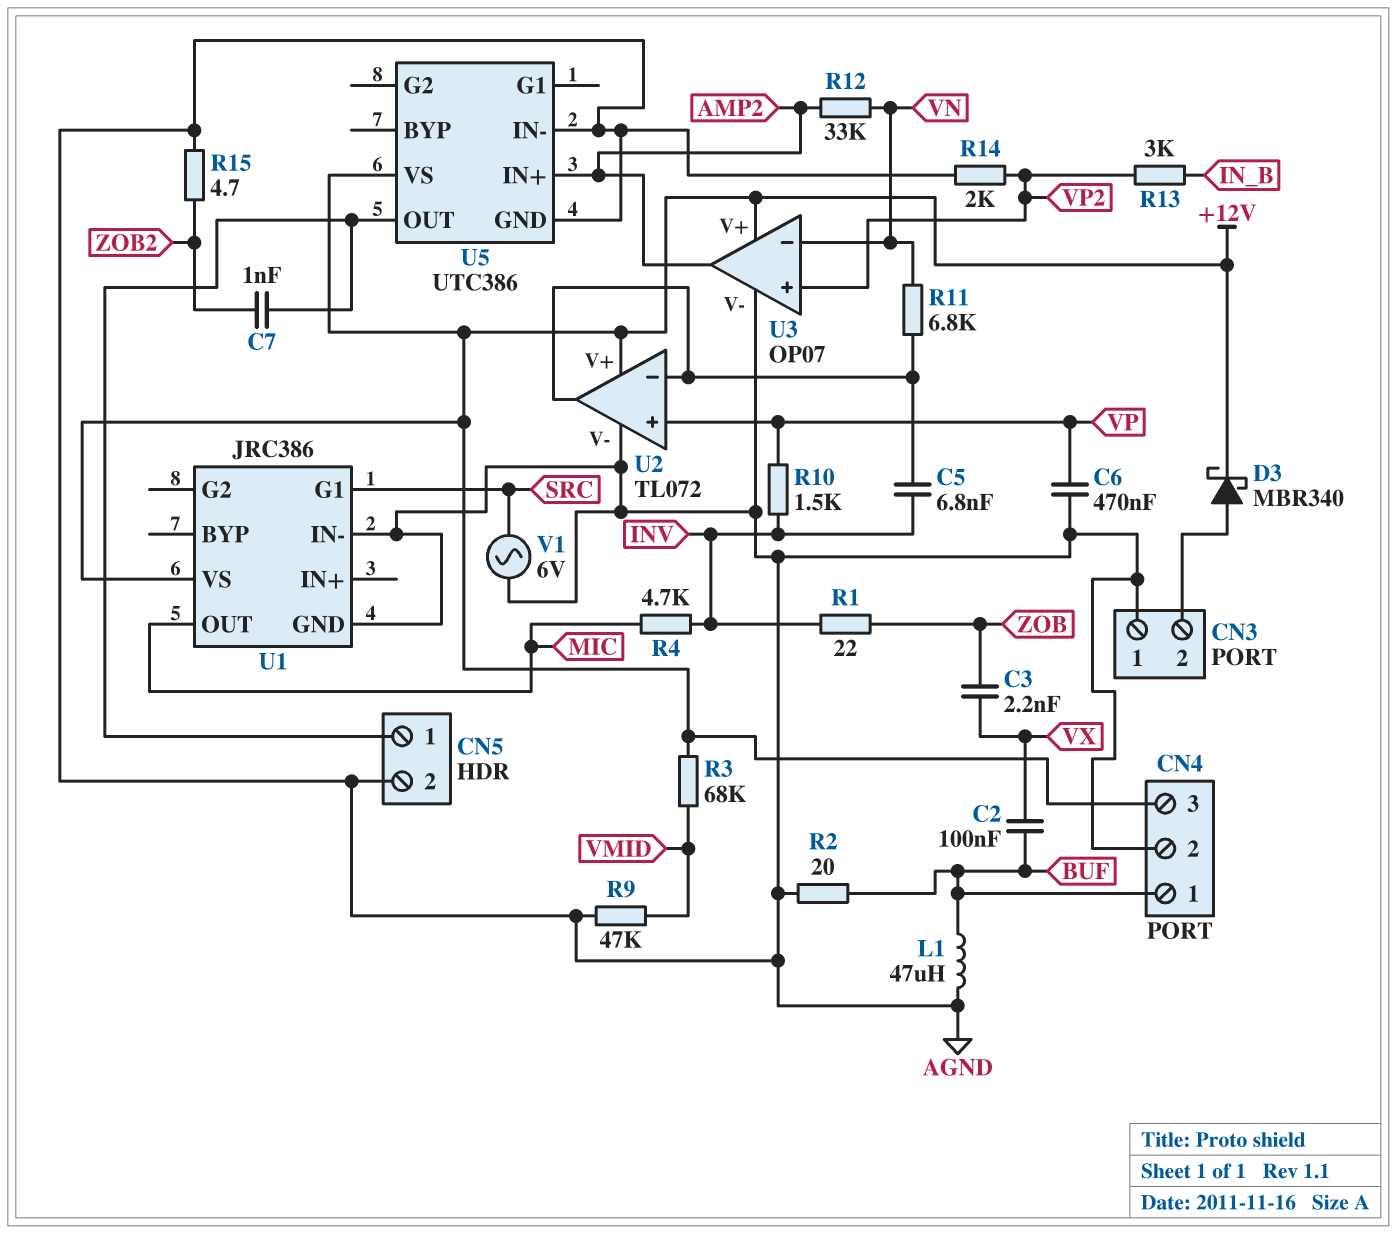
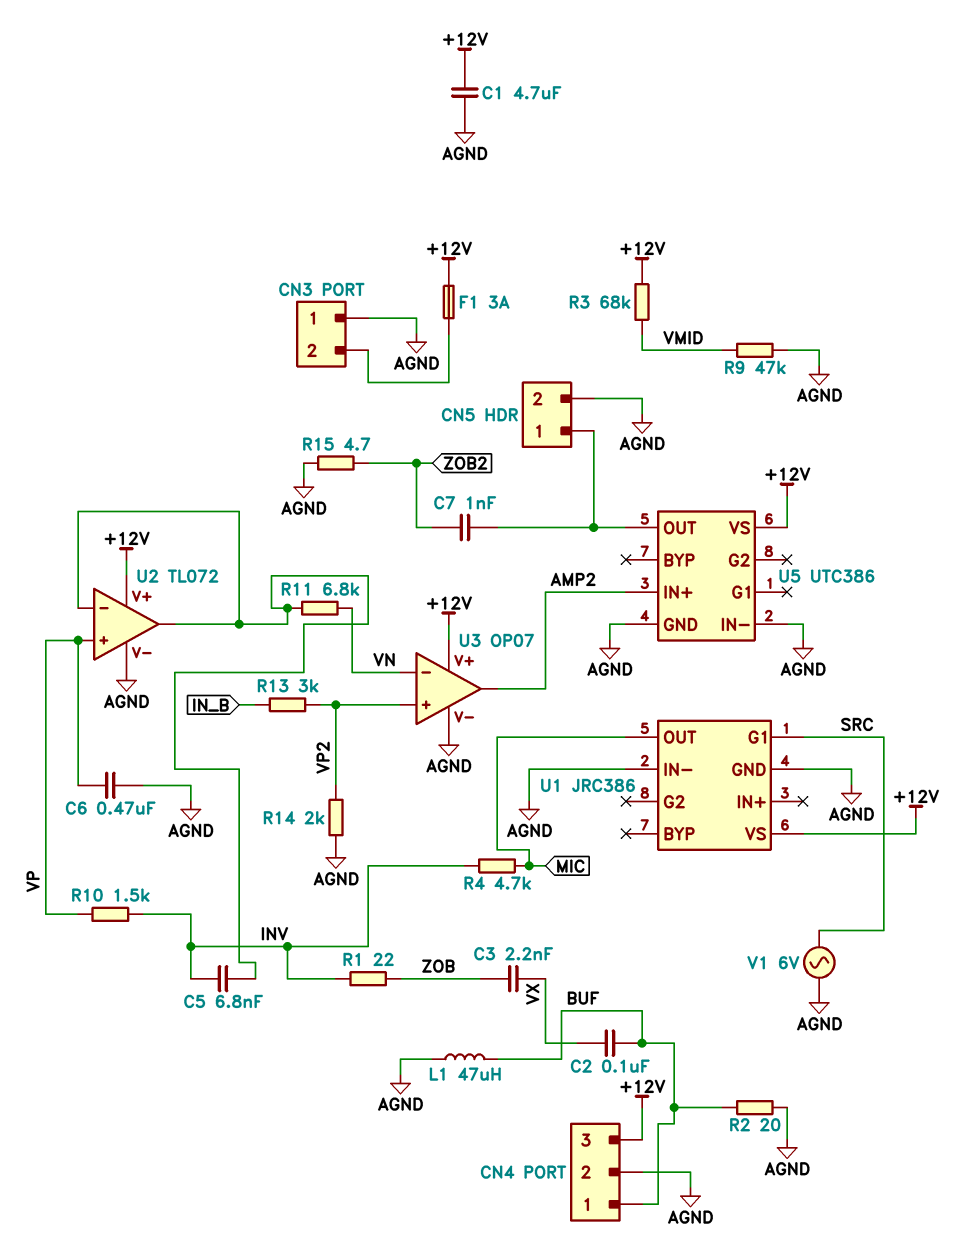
C1: none -> 4.7uF (+12V, AGND)
D3: schottky MBR340 (A CN3/2, K +12V) -> none
F1: none -> 3A (+12V, CN3/2)
R12: 33k (AMP2, VN) -> none

